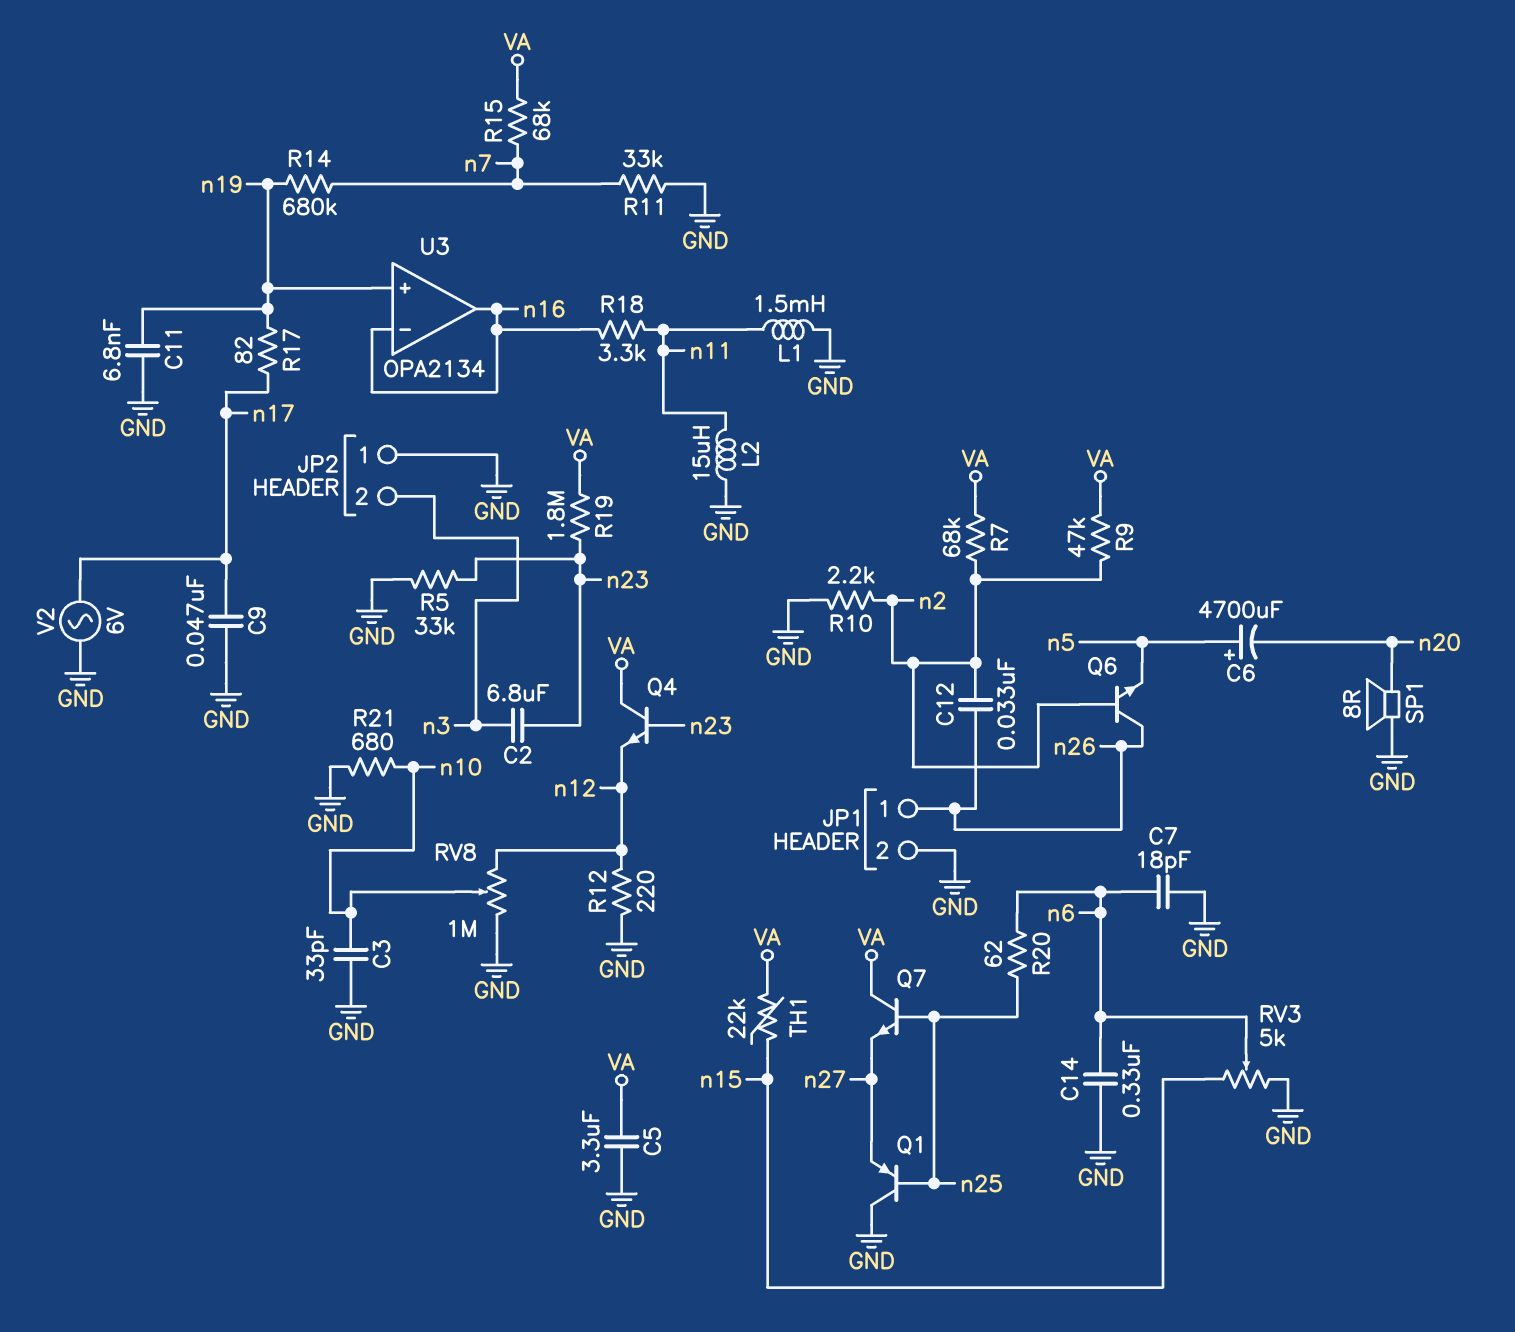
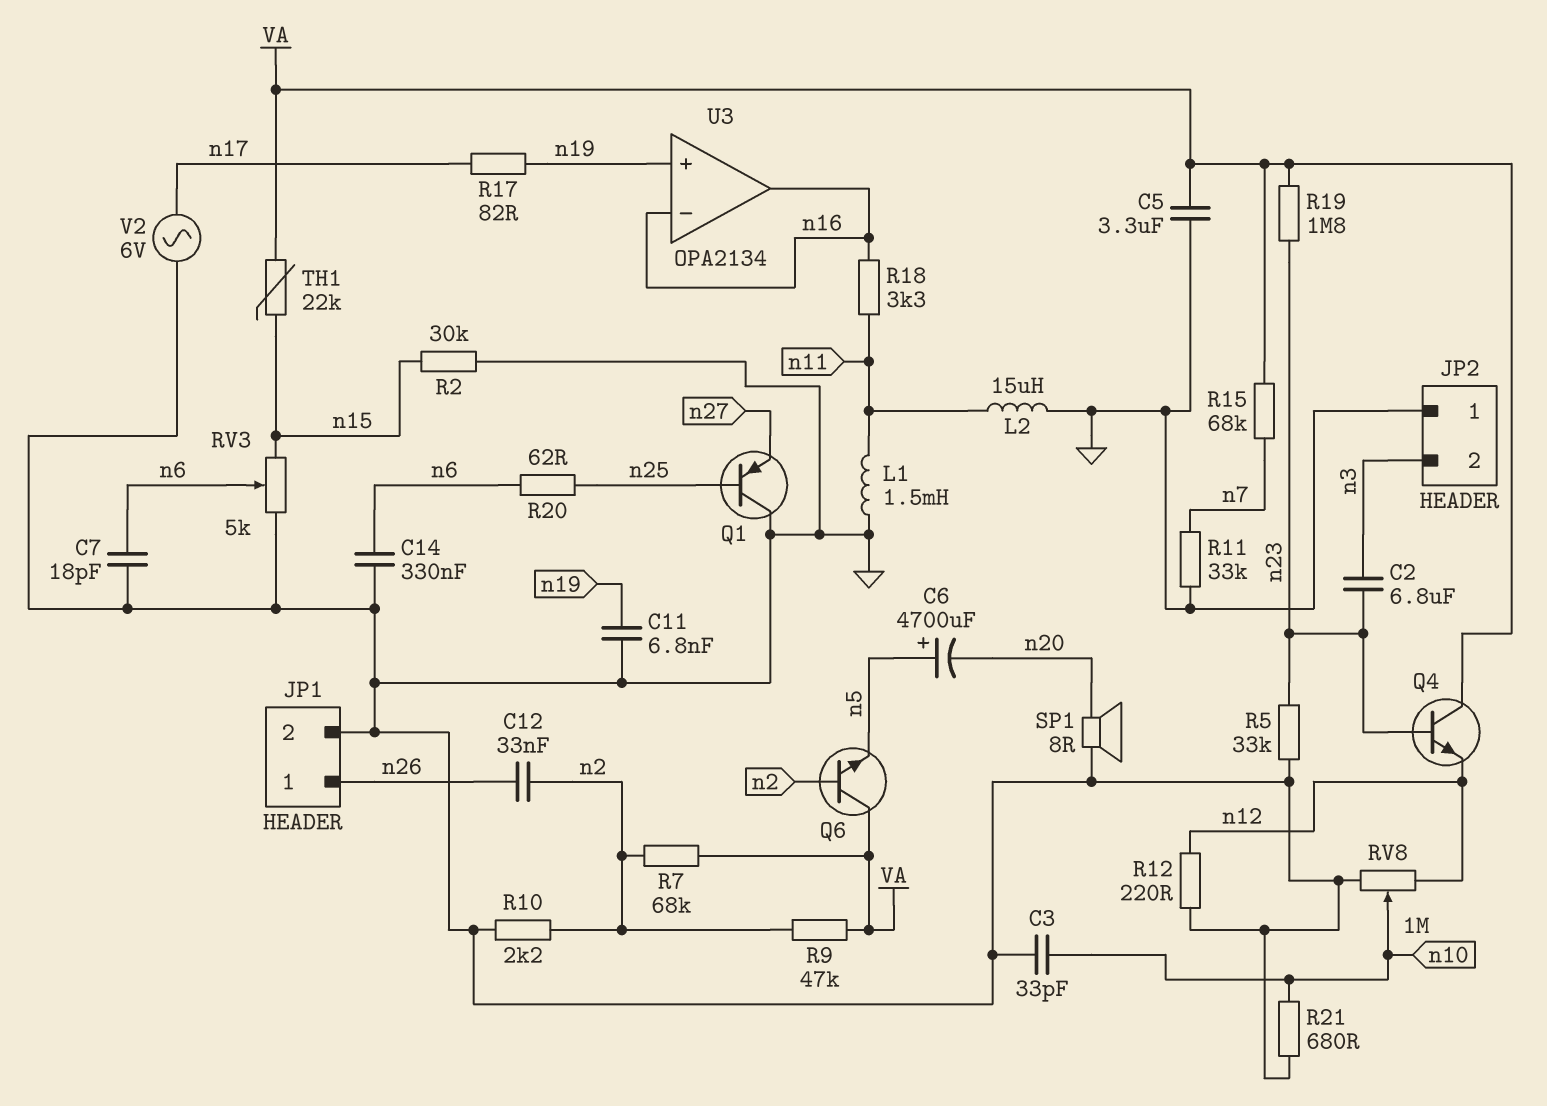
C9: 47nF (GND, n17) -> none
Q6: NPN (B n2, C n26, E n5) -> NPN (B n2, C VA, E n5)
Q7: NPN (B n25, C VA, E n27) -> none
R2: none -> 30k (GND, n15)
R14: 680k (n7, n19) -> none

